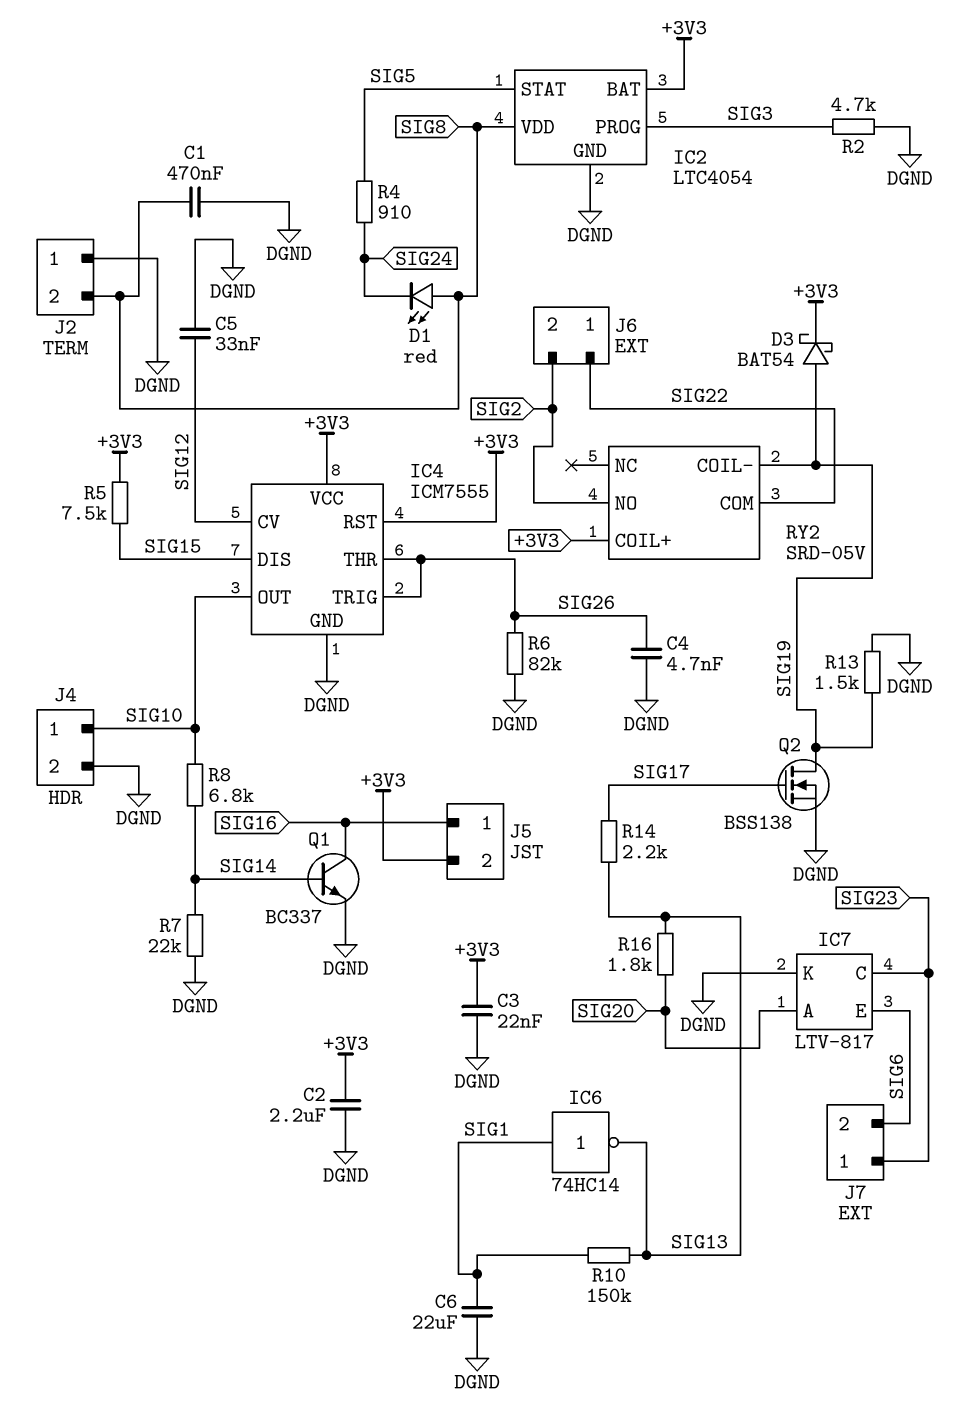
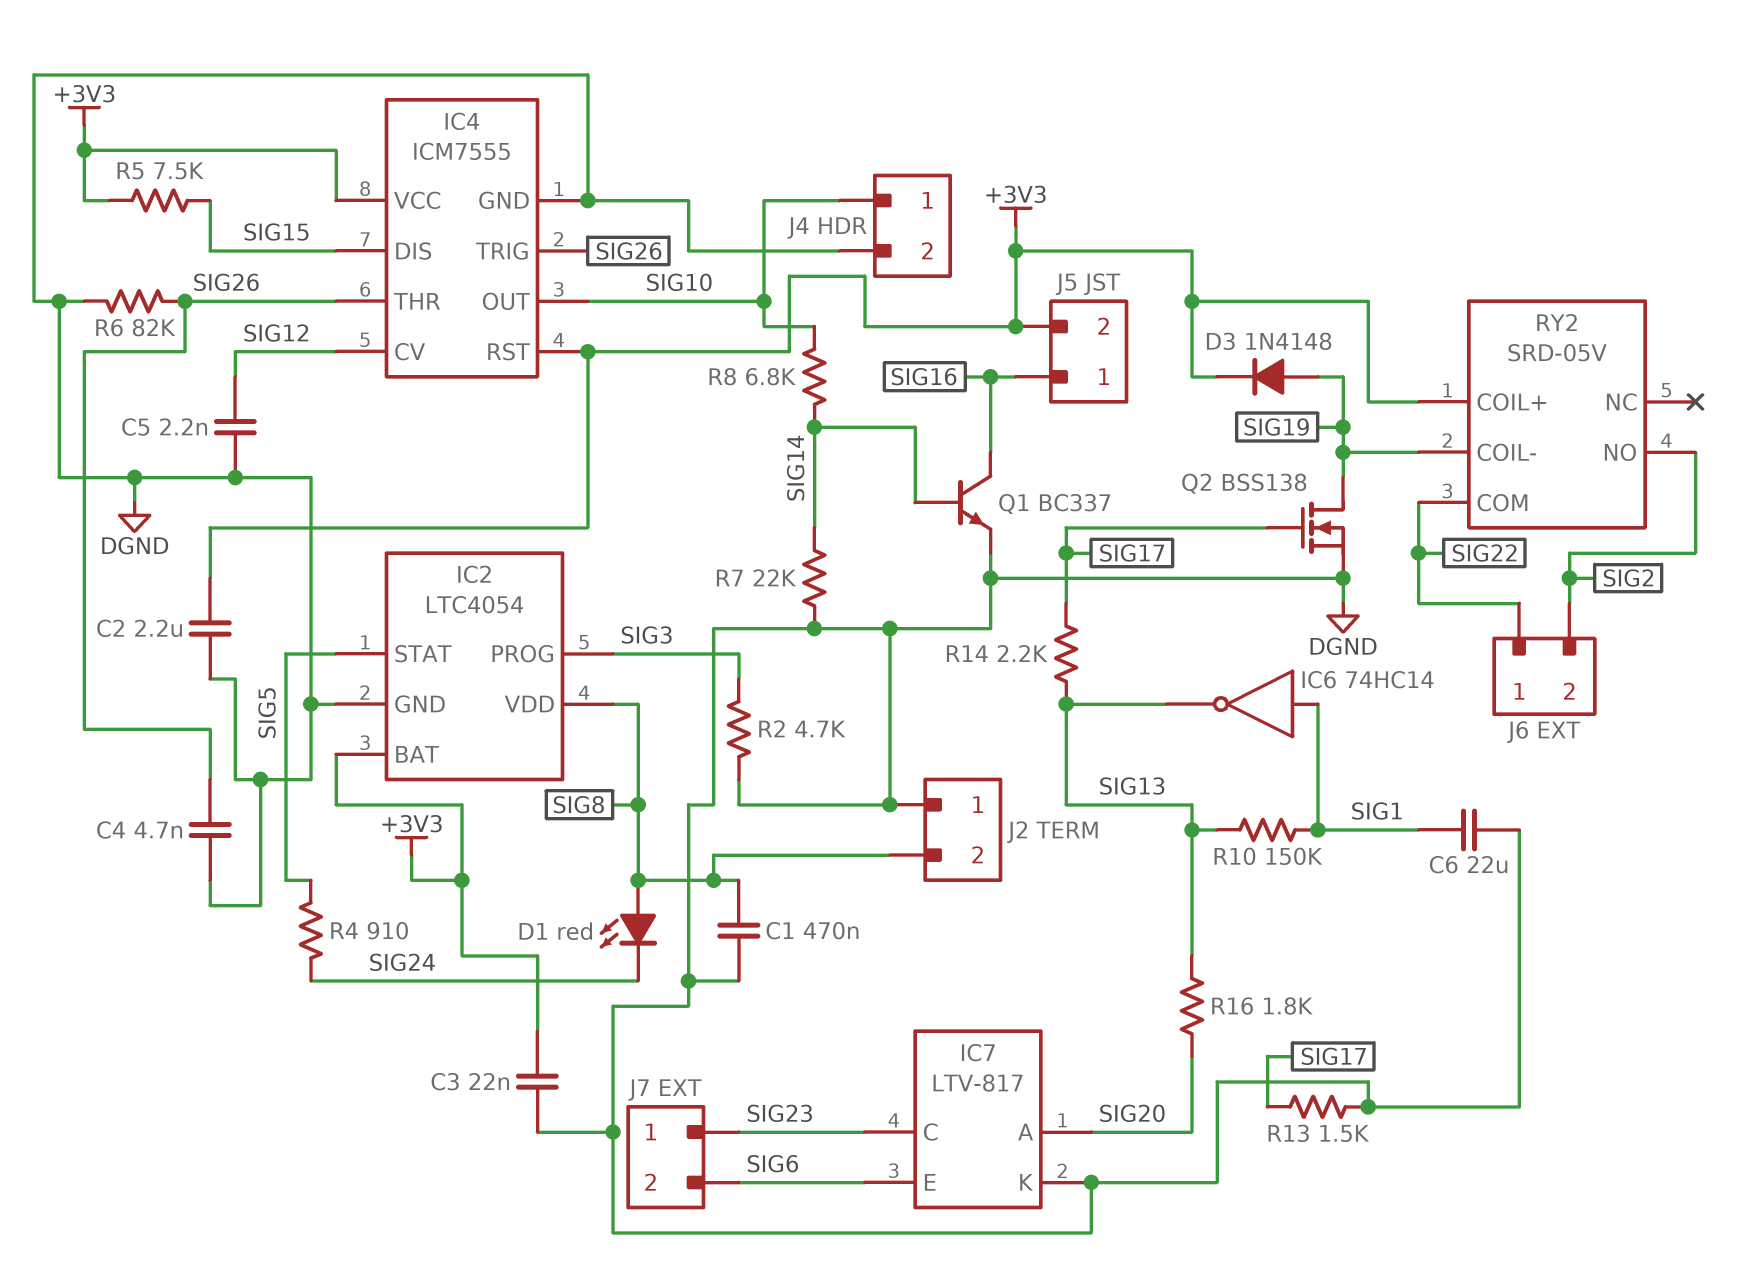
C5: 33nF (DGND, SIG12) -> 2.2nF (DGND, SIG12)
D3: schottky BAT54 (A SIG19, K +3V3) -> diode 1N4148 (A SIG19, K +3V3)
R13: 1.5k (DGND, SIG19) -> 1.5k (DGND, SIG17)

